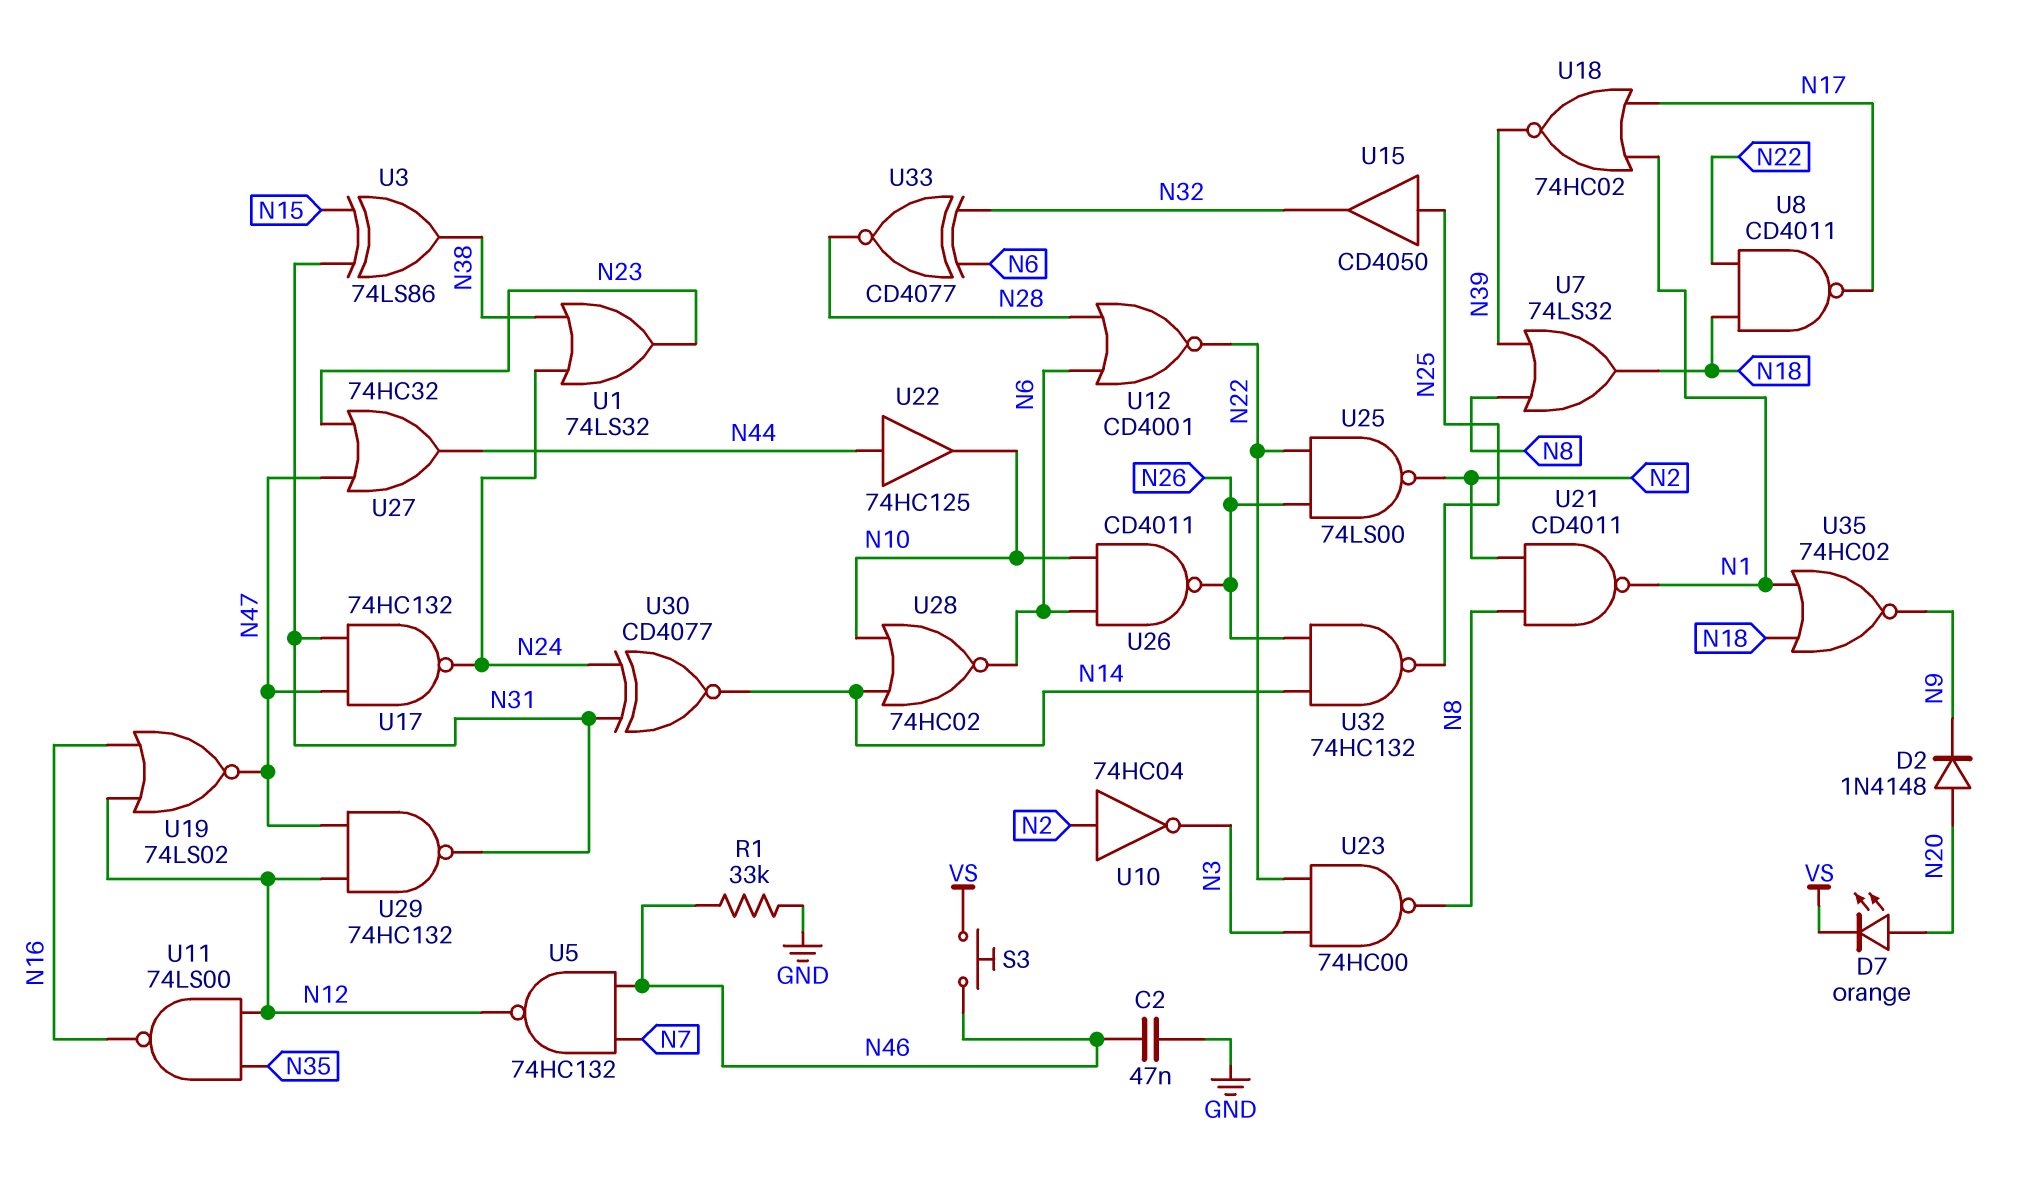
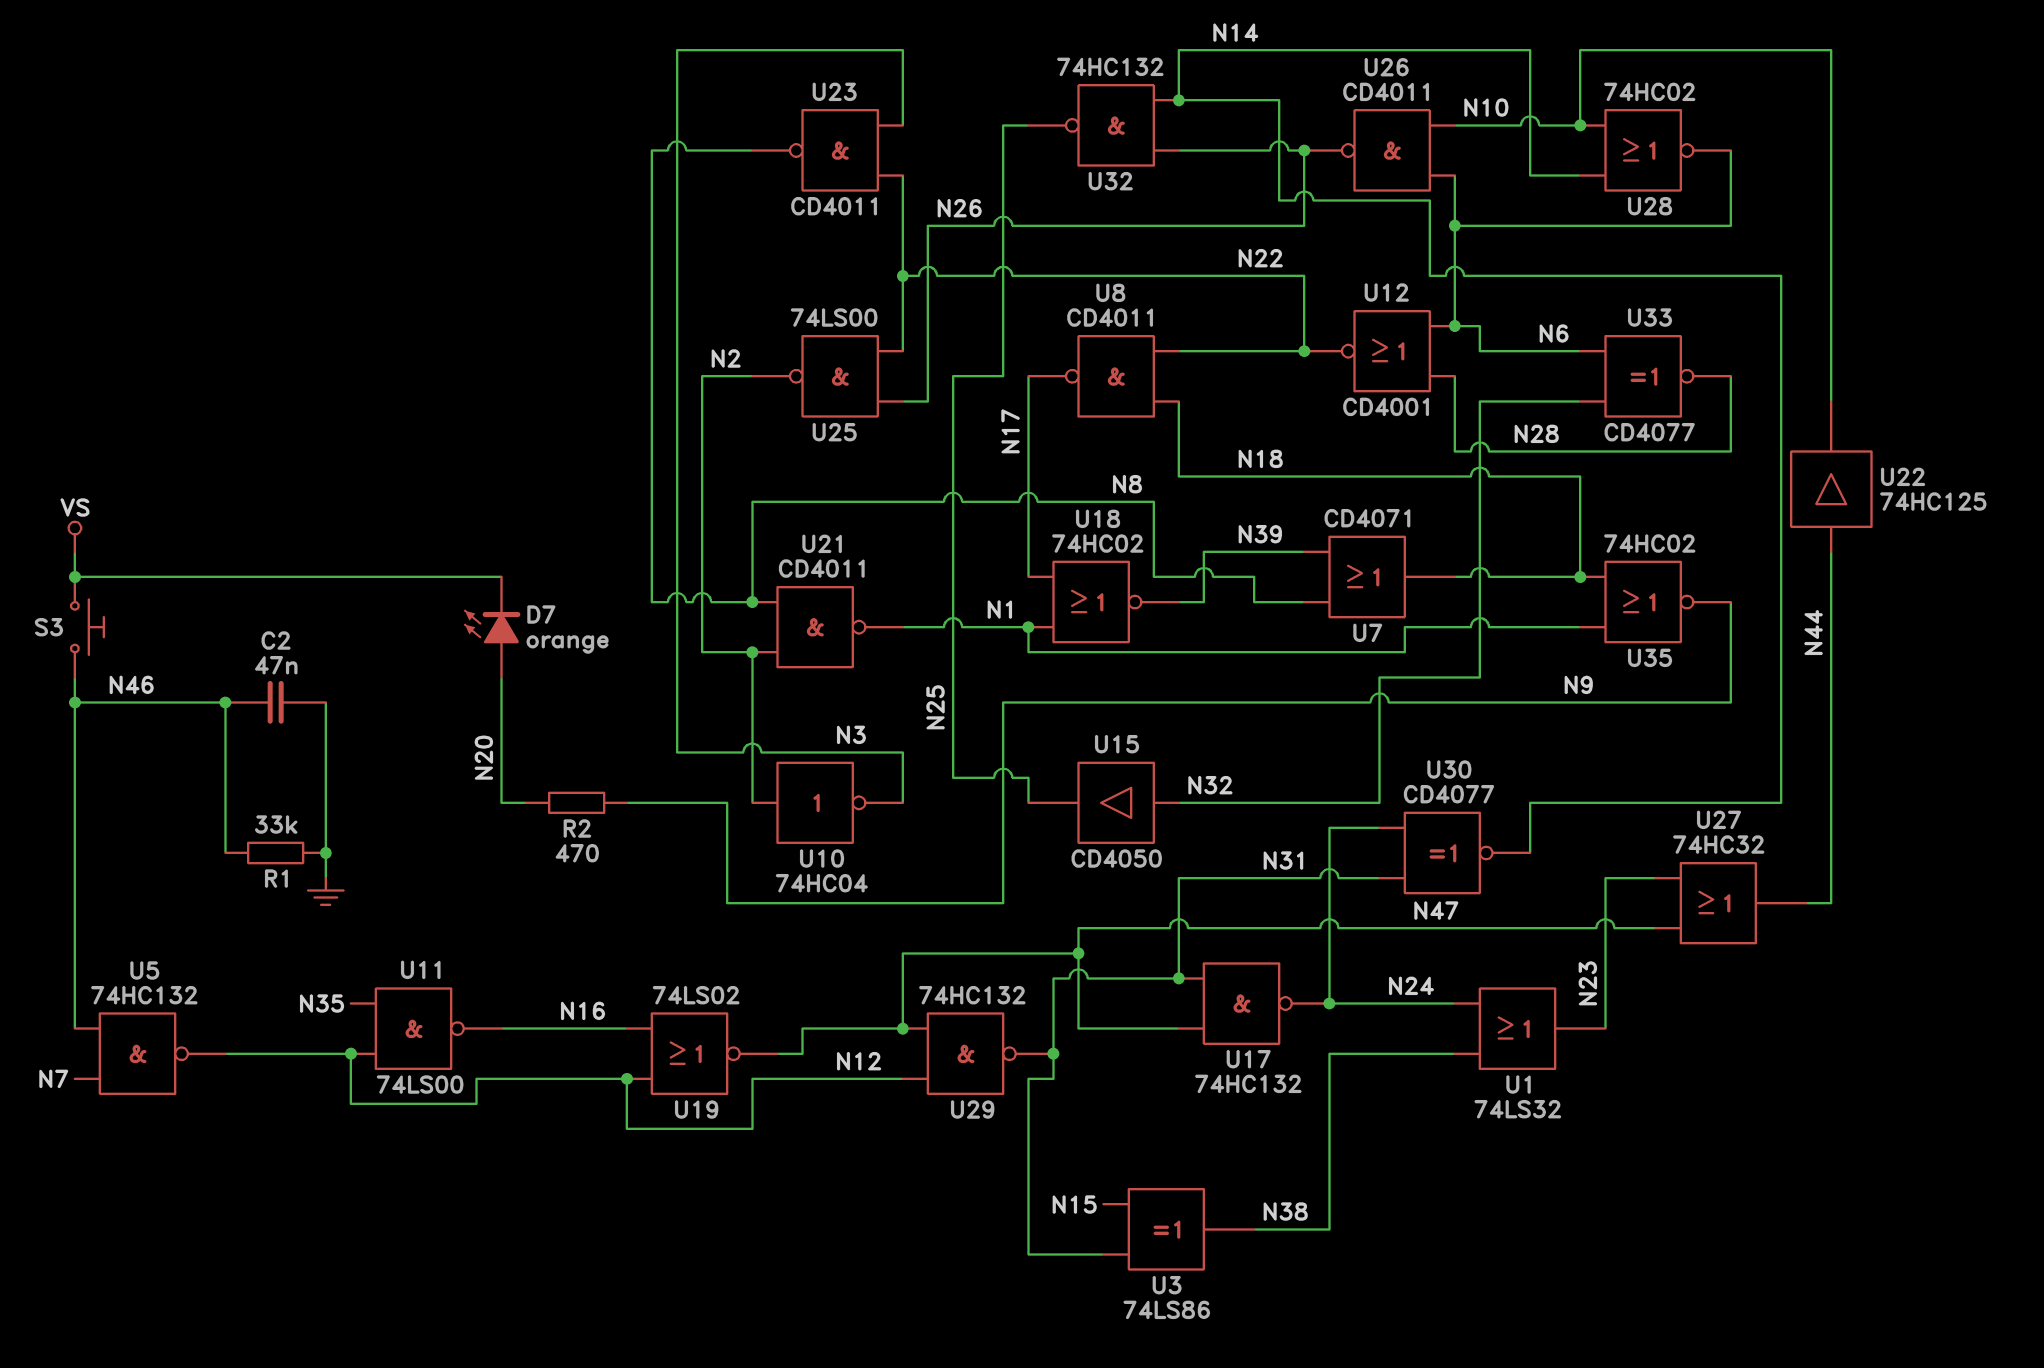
D2: diode 1N4148 (A N20, K N9) -> none
R2: none -> 470 (N9, N20)
U7: OR 74LS32 (in N8, in N39, out N18) -> OR CD4071 (in N8, in N39, out N18)
U15: buffer CD4050 (in N25, out N32) -> buffer CD4050 (in N32, out N25)
U23: NAND 74HC00 (in N3, in N22, out N8) -> NAND CD4011 (in N3, in N22, out N8)

